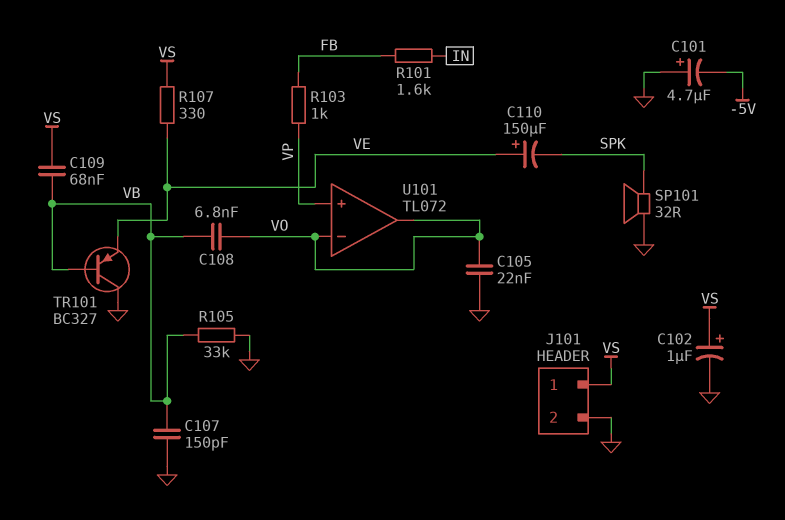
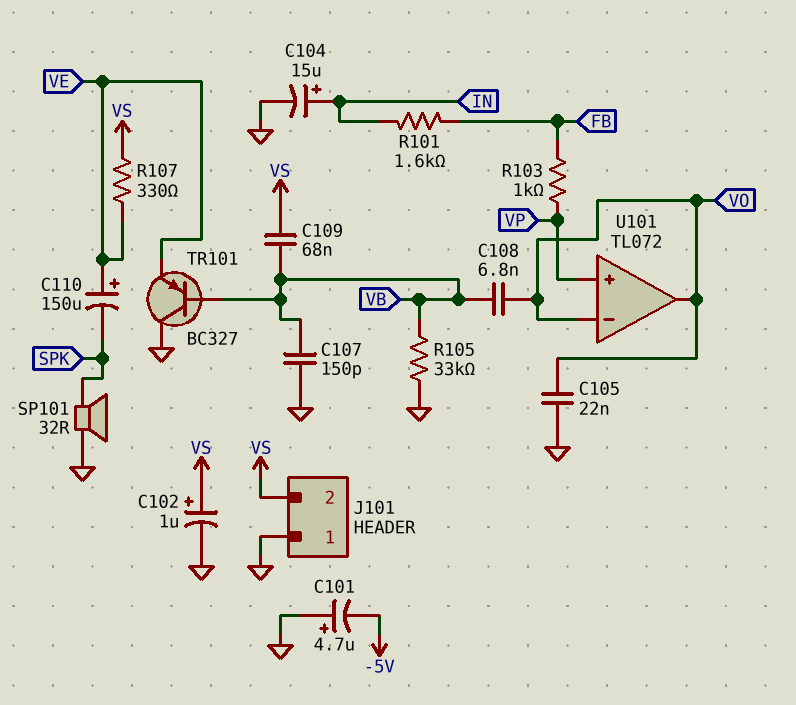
C104: none -> 15uF (plus IN, minus GND)
J101 pin 1: VS -> GND
J101 pin 2: GND -> VS

